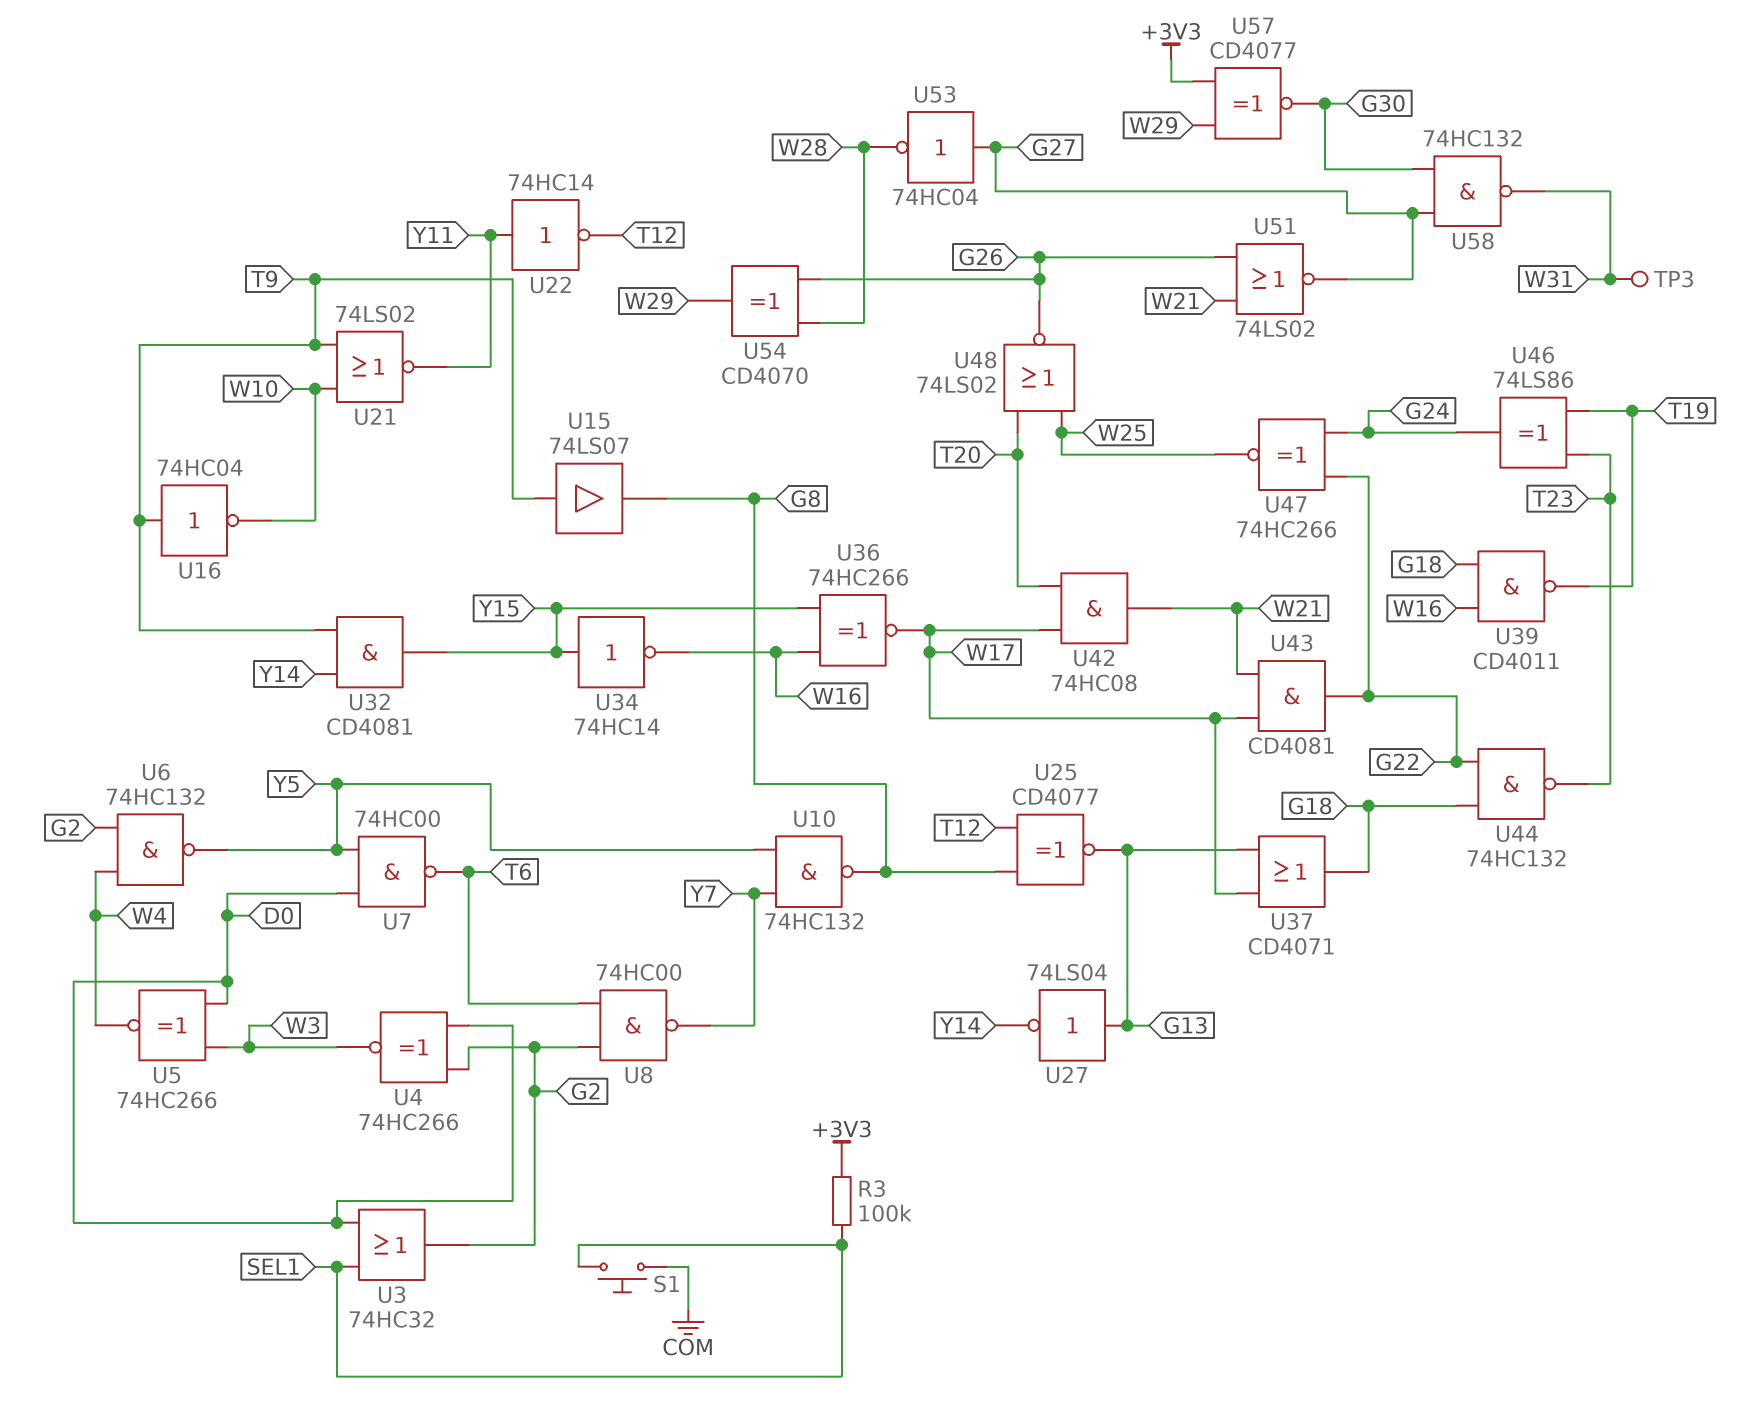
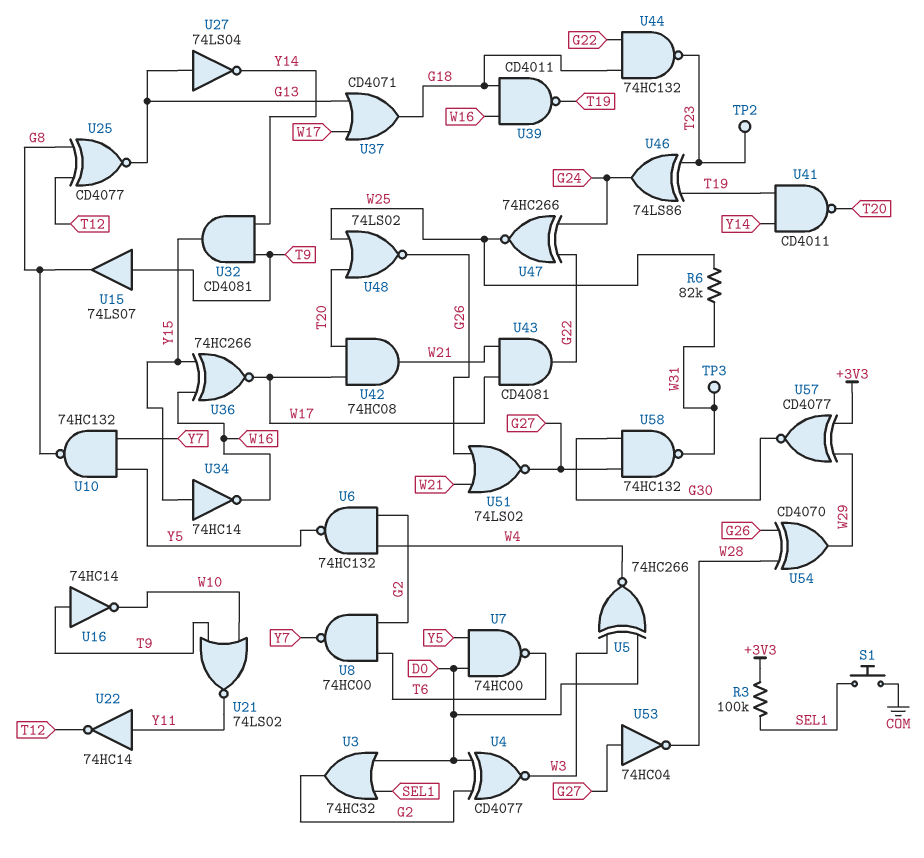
R6: none -> 82k (W25, W31)
TP2: none -> test point (T23)
U4: XNOR 74HC266 (in D0, in G2, out W3) -> XNOR CD4077 (in D0, in G2, out W3)
U16: NOT 74HC04 (in T9, out W10) -> NOT 74HC14 (in T9, out W10)
U41: none -> NAND CD4011 (in T19, in Y14, out T20)

